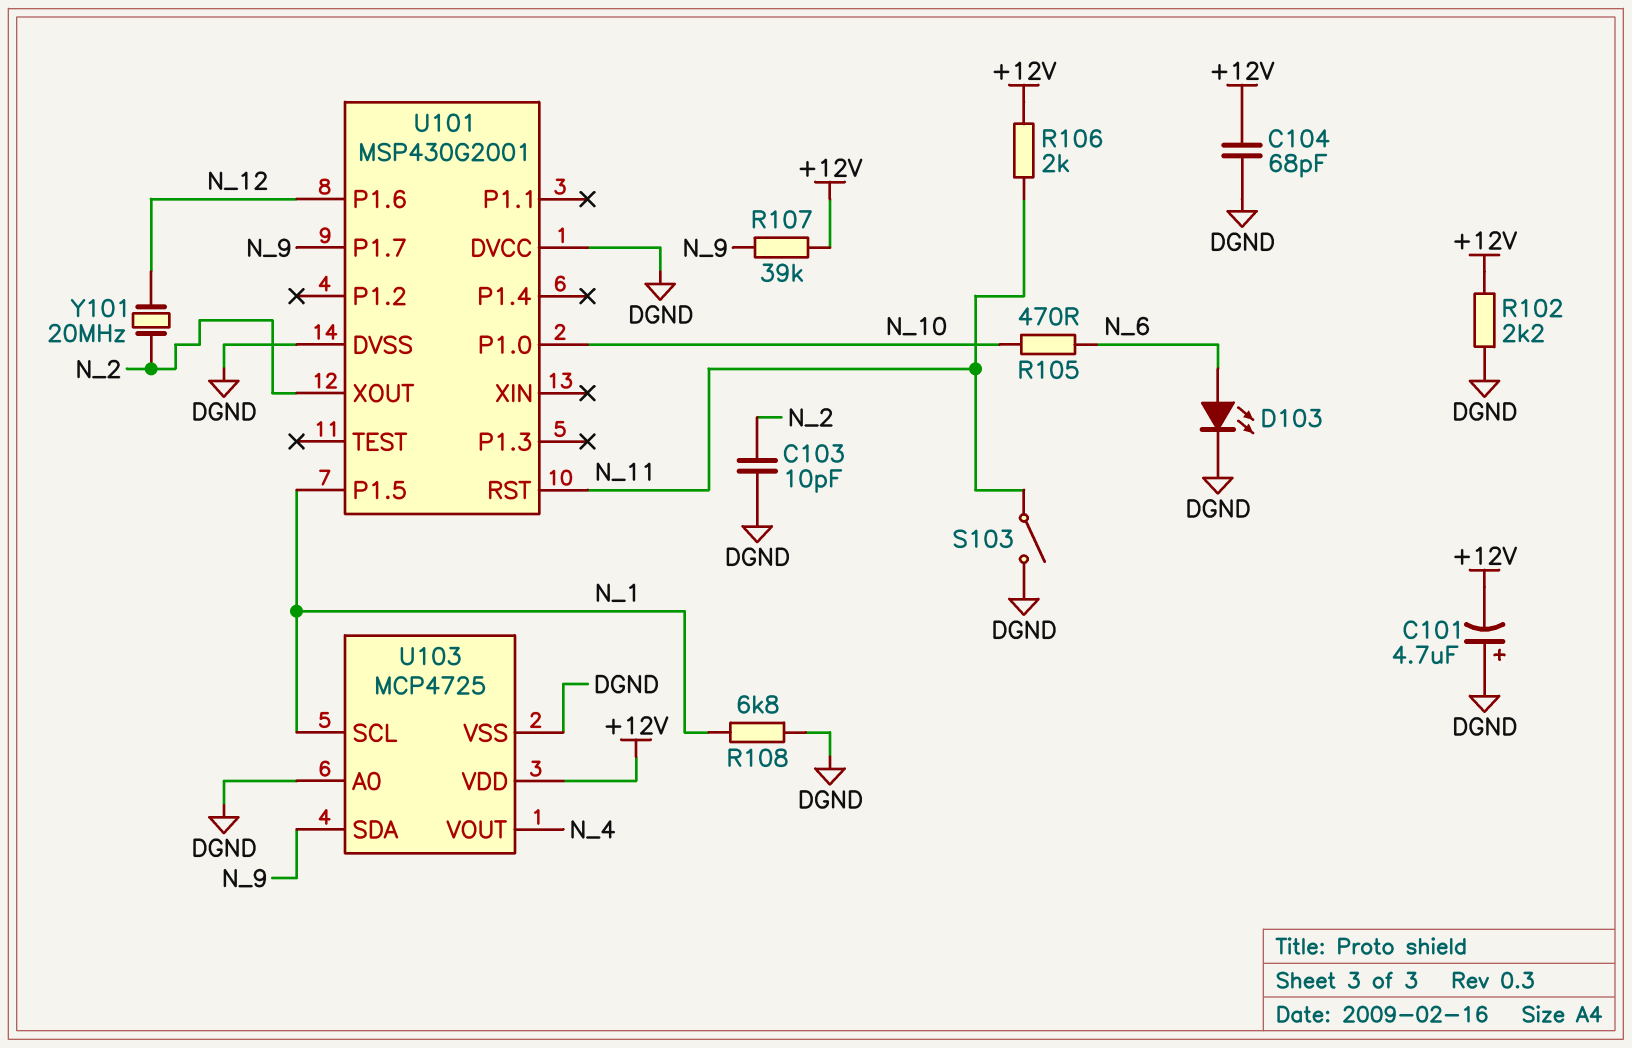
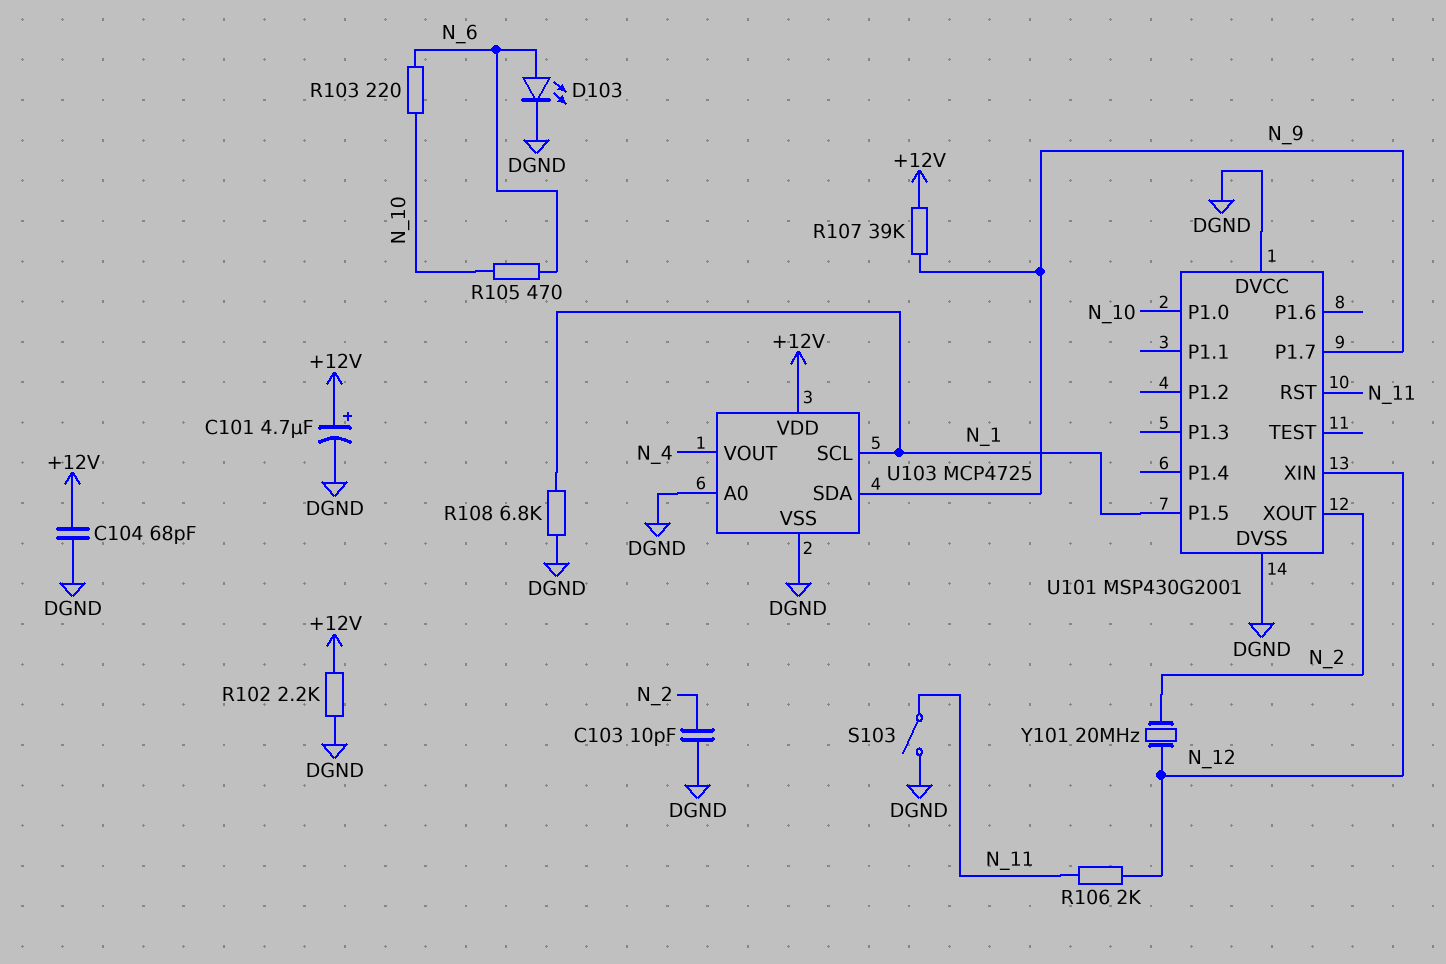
C101: 4.7uF (plus DGND, minus +12V) -> 4.7uF (plus +12V, minus DGND)
R103: none -> 220 (N_6, N_10)
R106: 2k (+12V, N_11) -> 2k (N_11, N_12)
U101 pin P1.6: N_12 -> none
U101 pin XIN: none -> N_12

